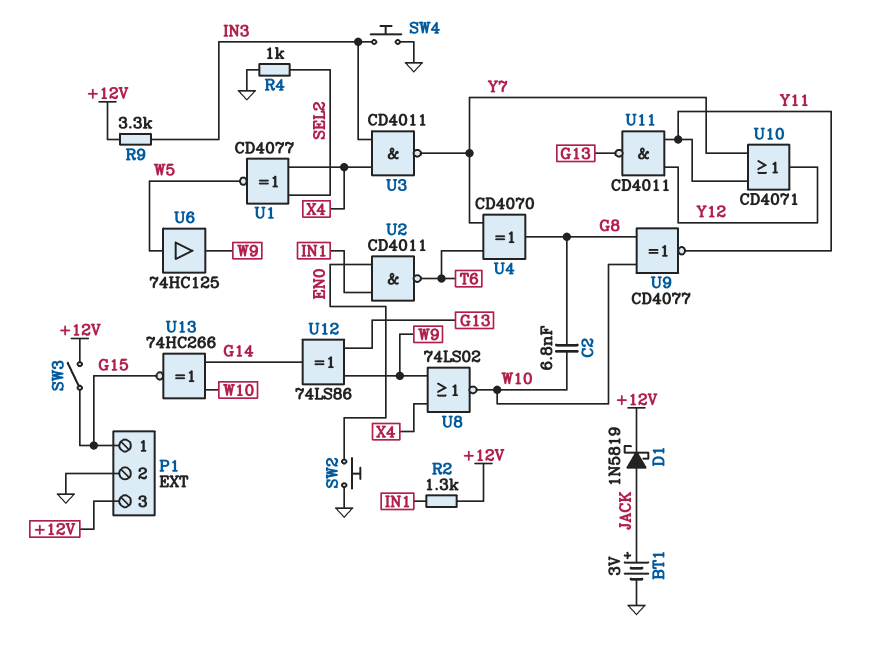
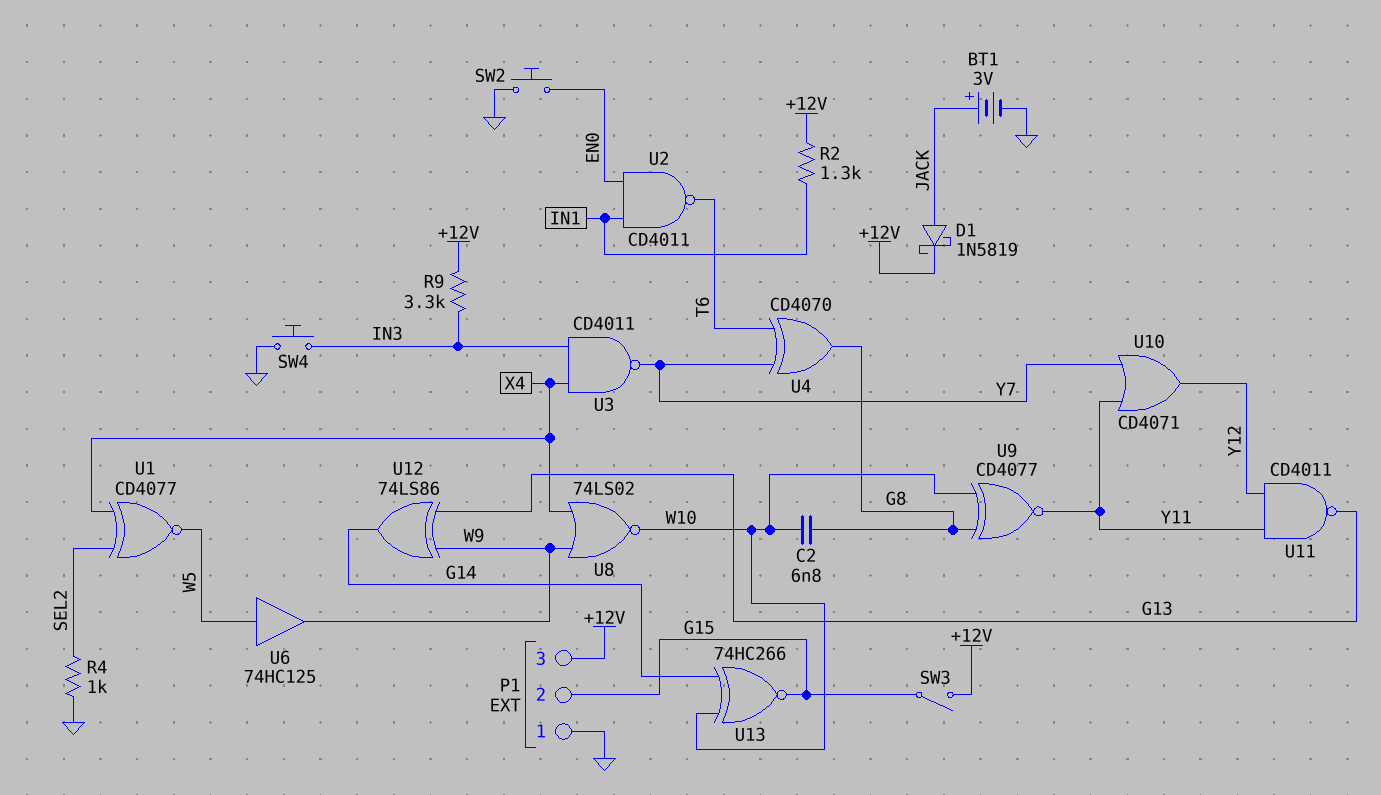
P1 pin 1: G15 -> GND
P1 pin 2: GND -> G15

